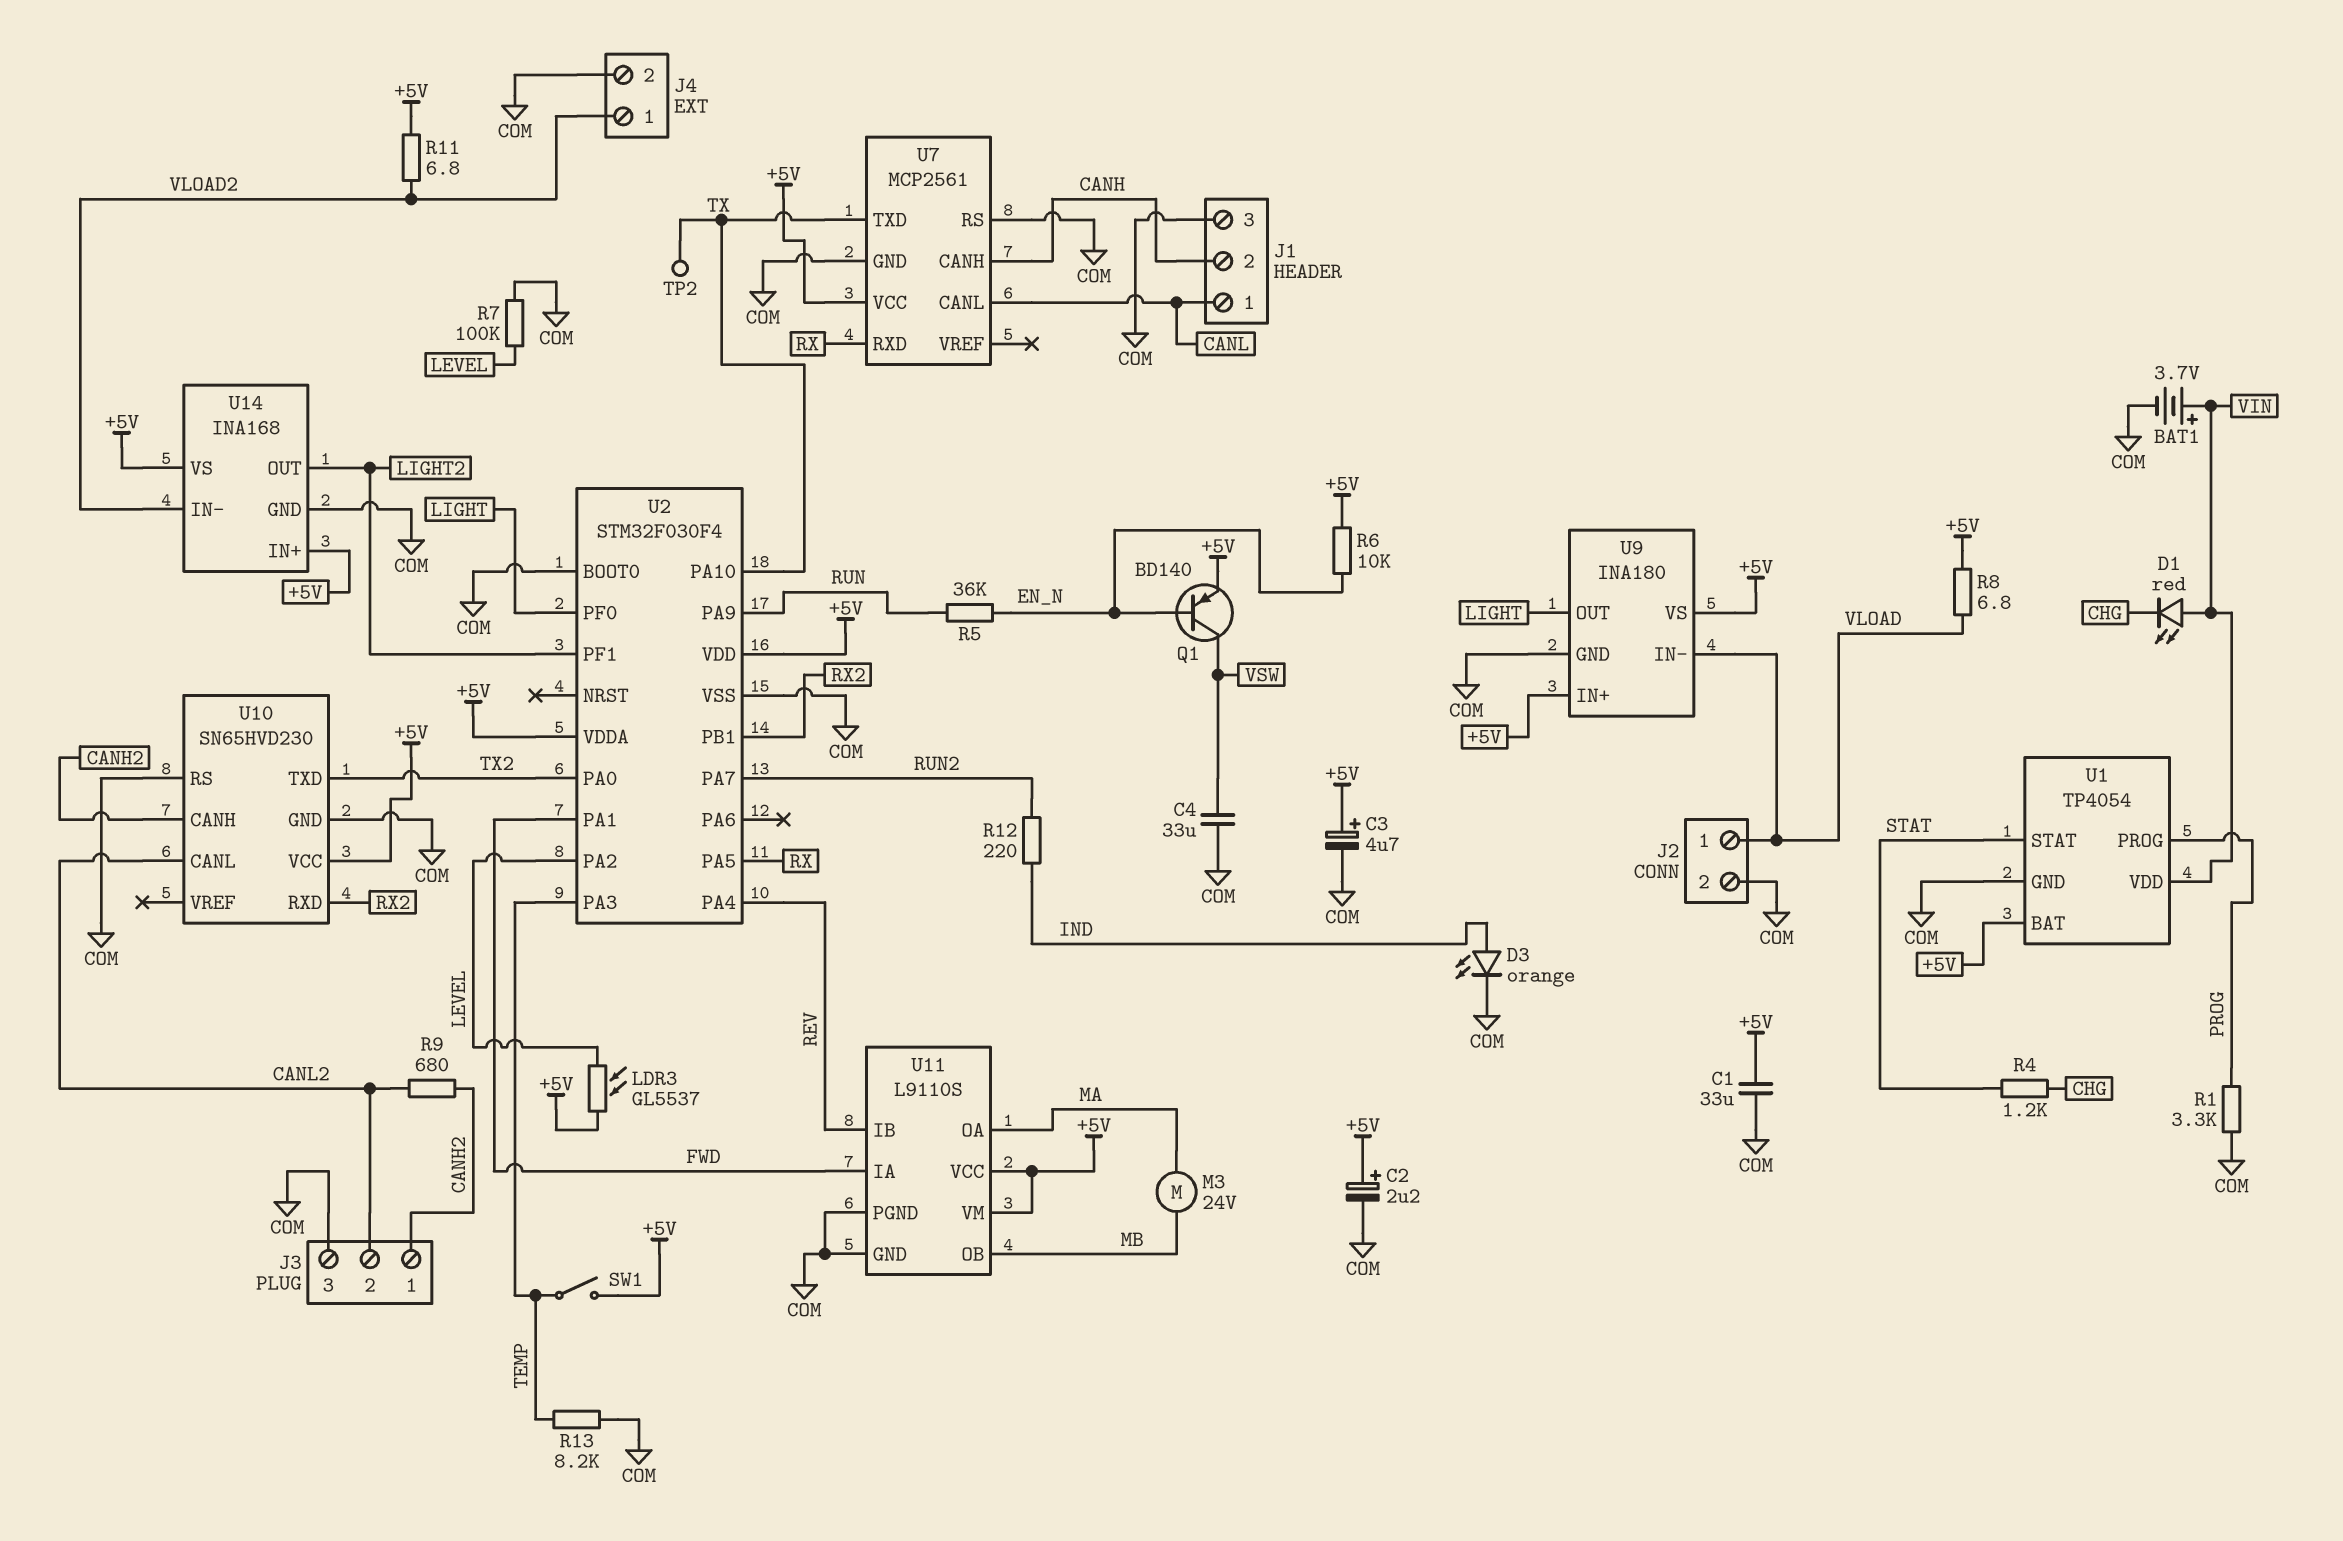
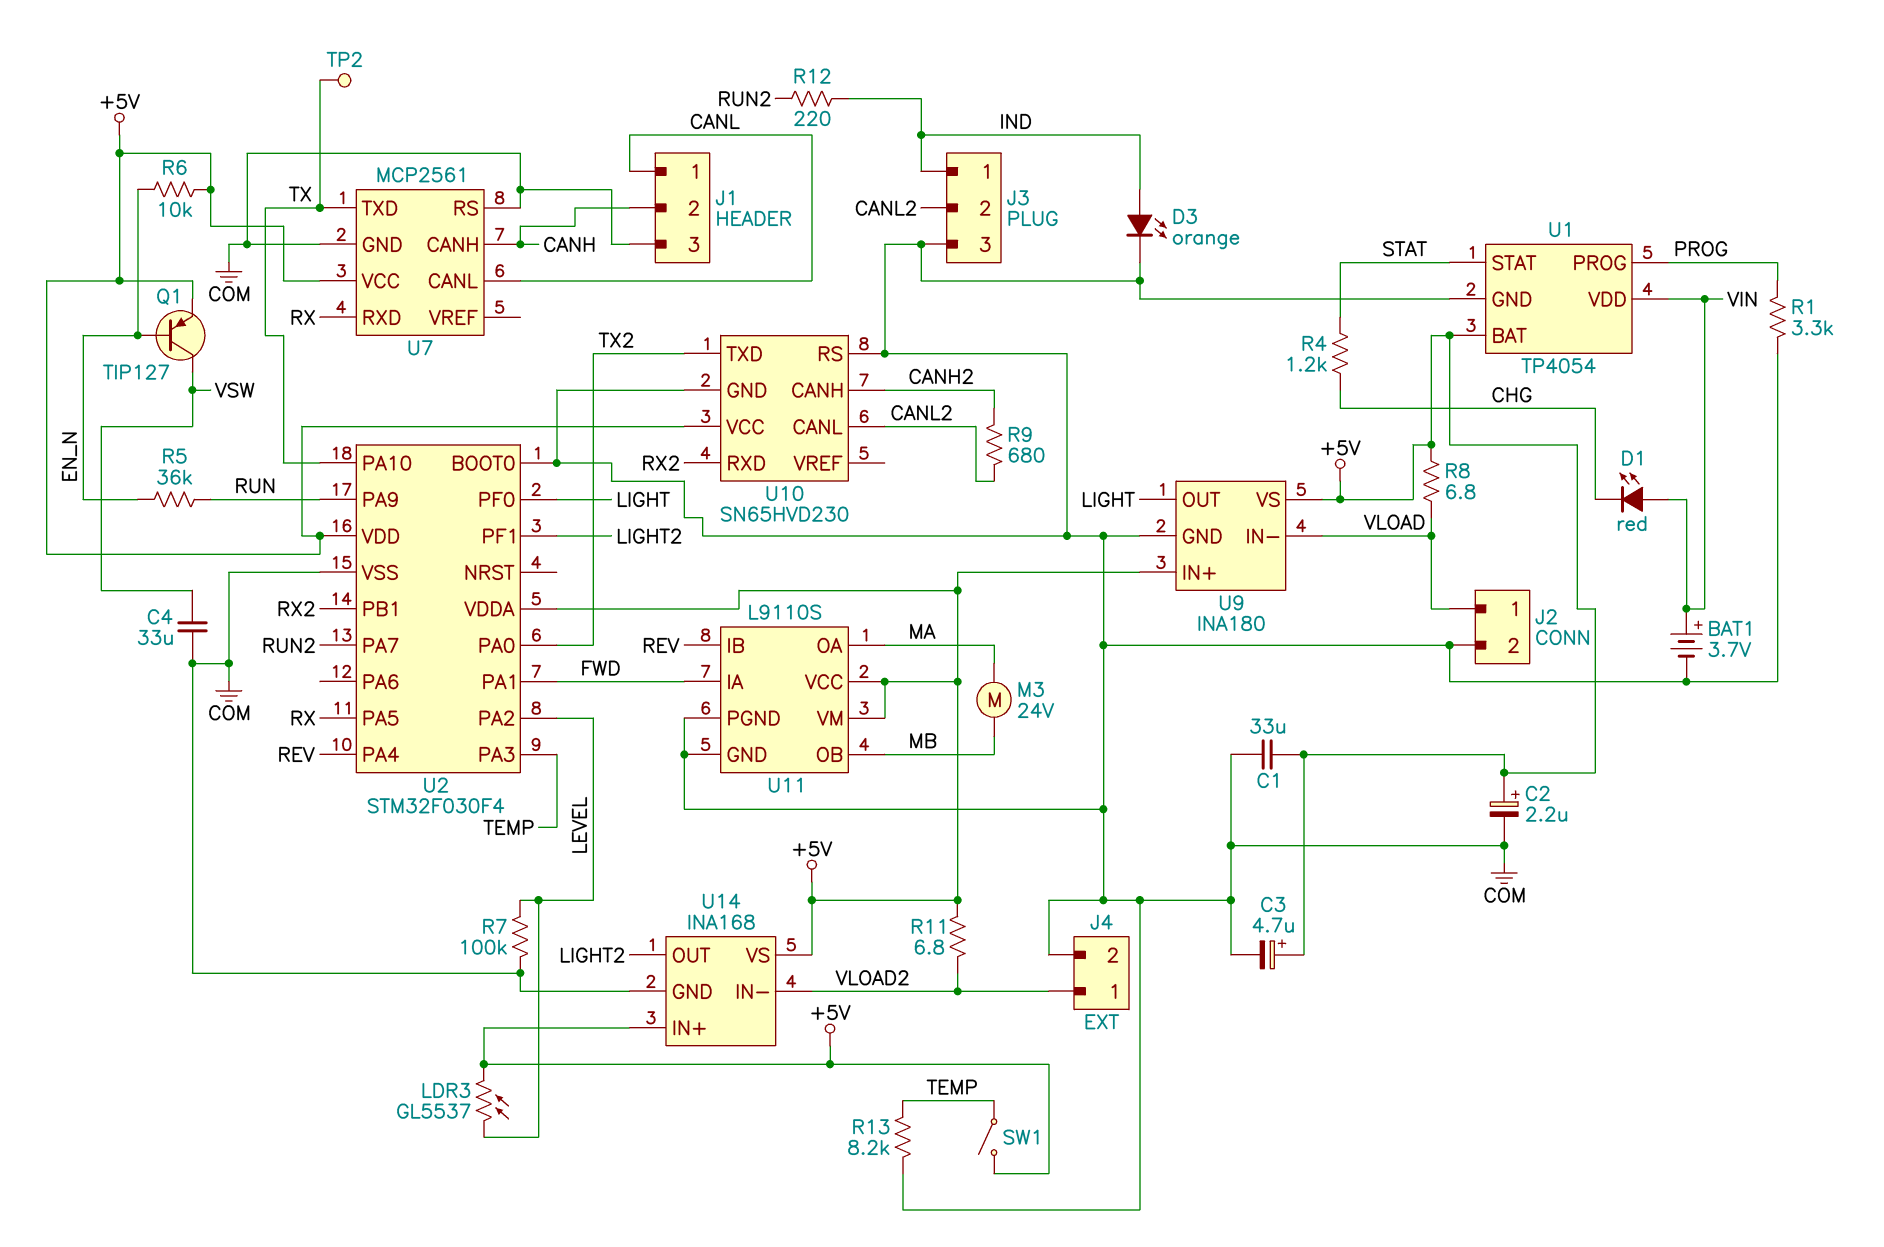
J3 pin 1: CANH2 -> IND
Q1: PNP BD140 (B EN_N, C VSW, E +5V) -> PNP TIP127 (B EN_N, C VSW, E +5V)

